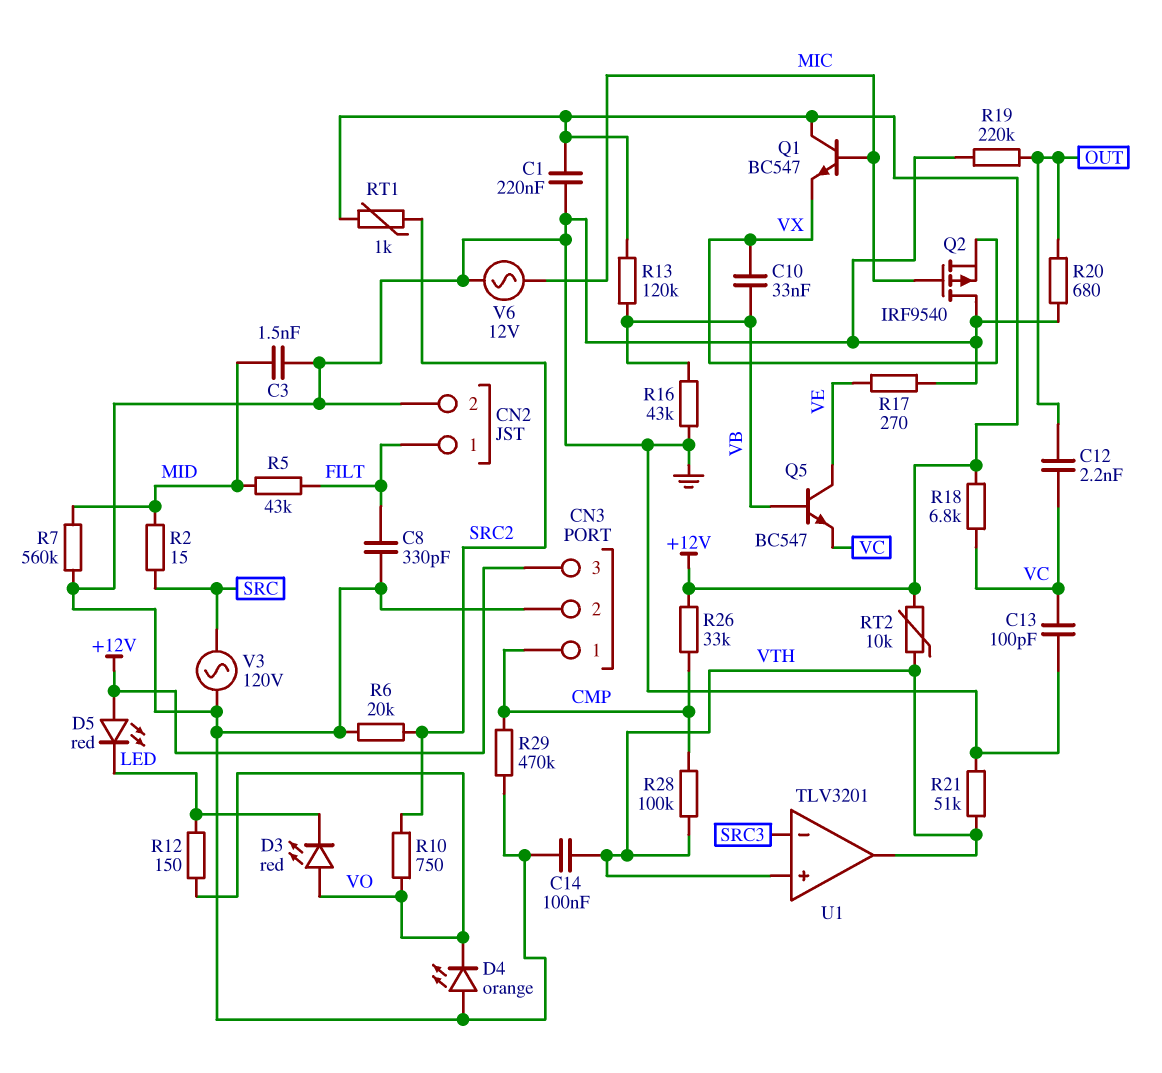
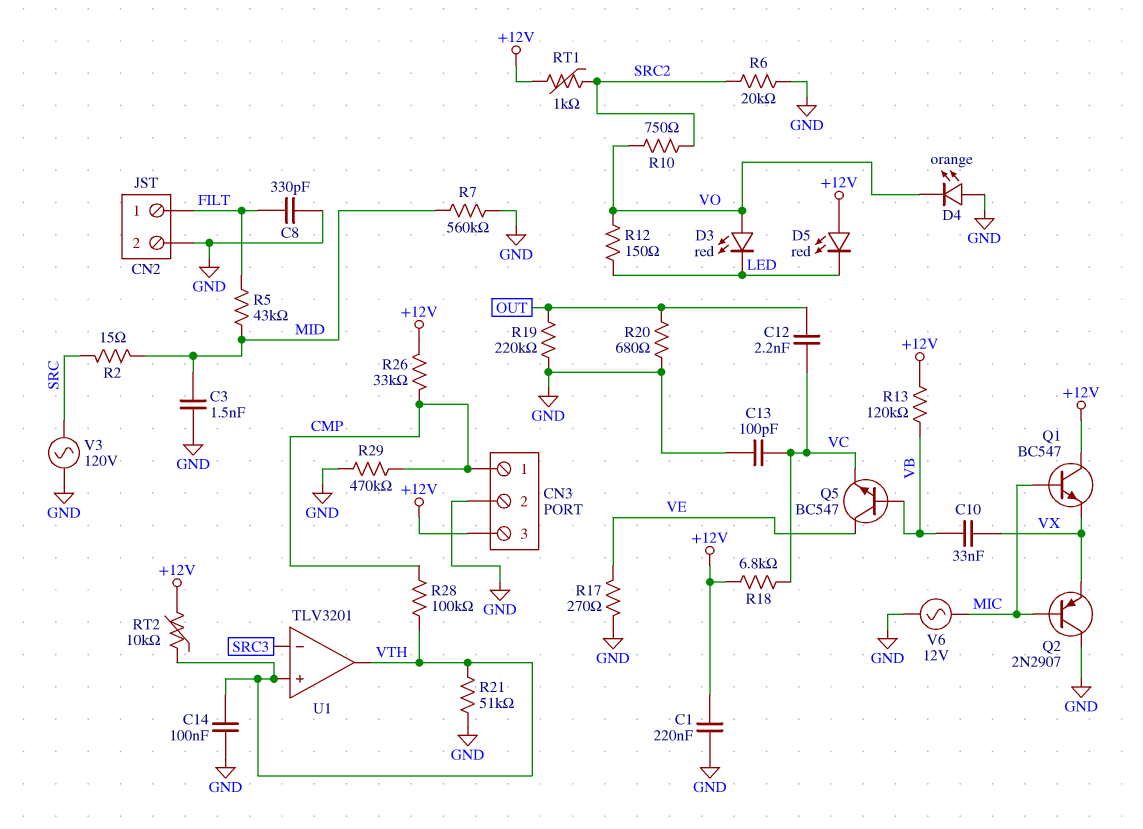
Q2: PMOS IRF9540 (G MIC, D GND, S VX) -> PNP 2N2907 (B MIC, C GND, E VX)
R16: 43k (GND, VB) -> none

